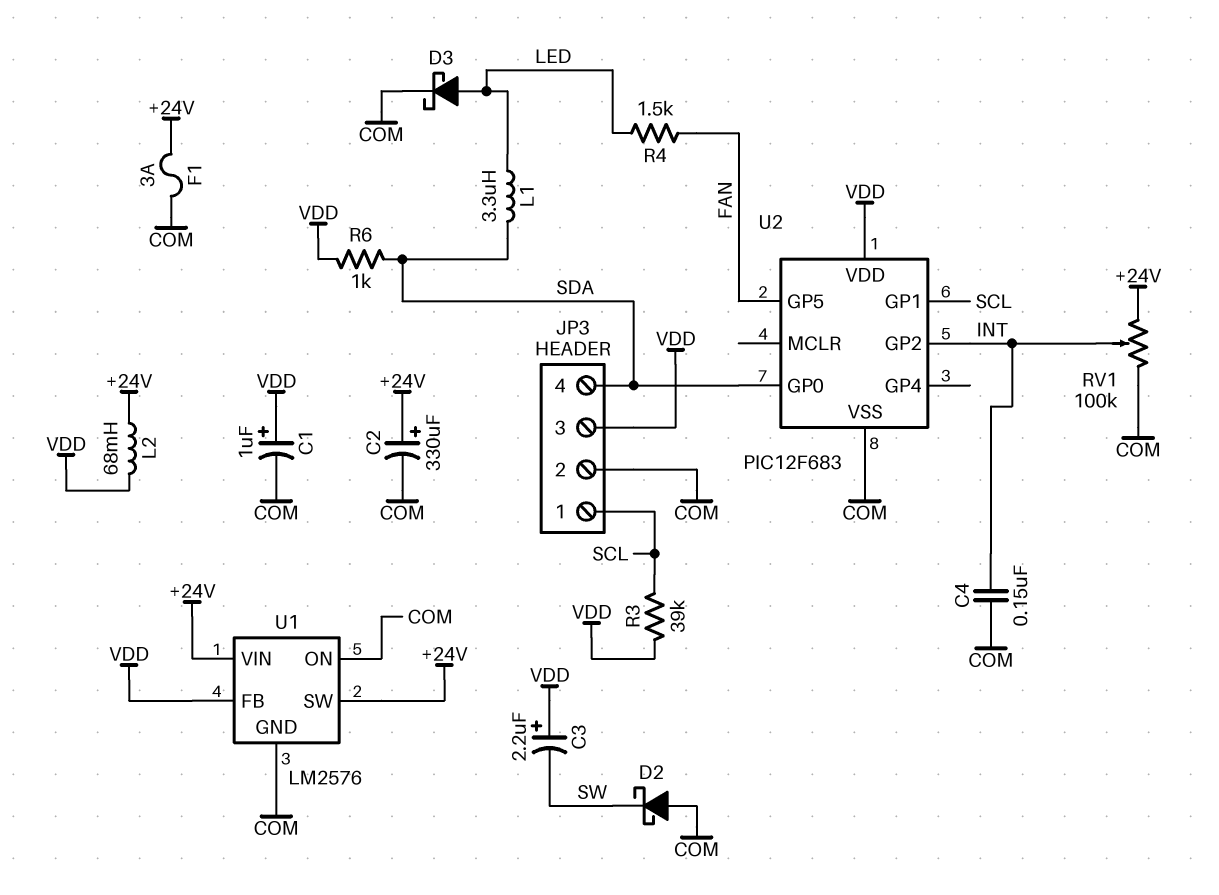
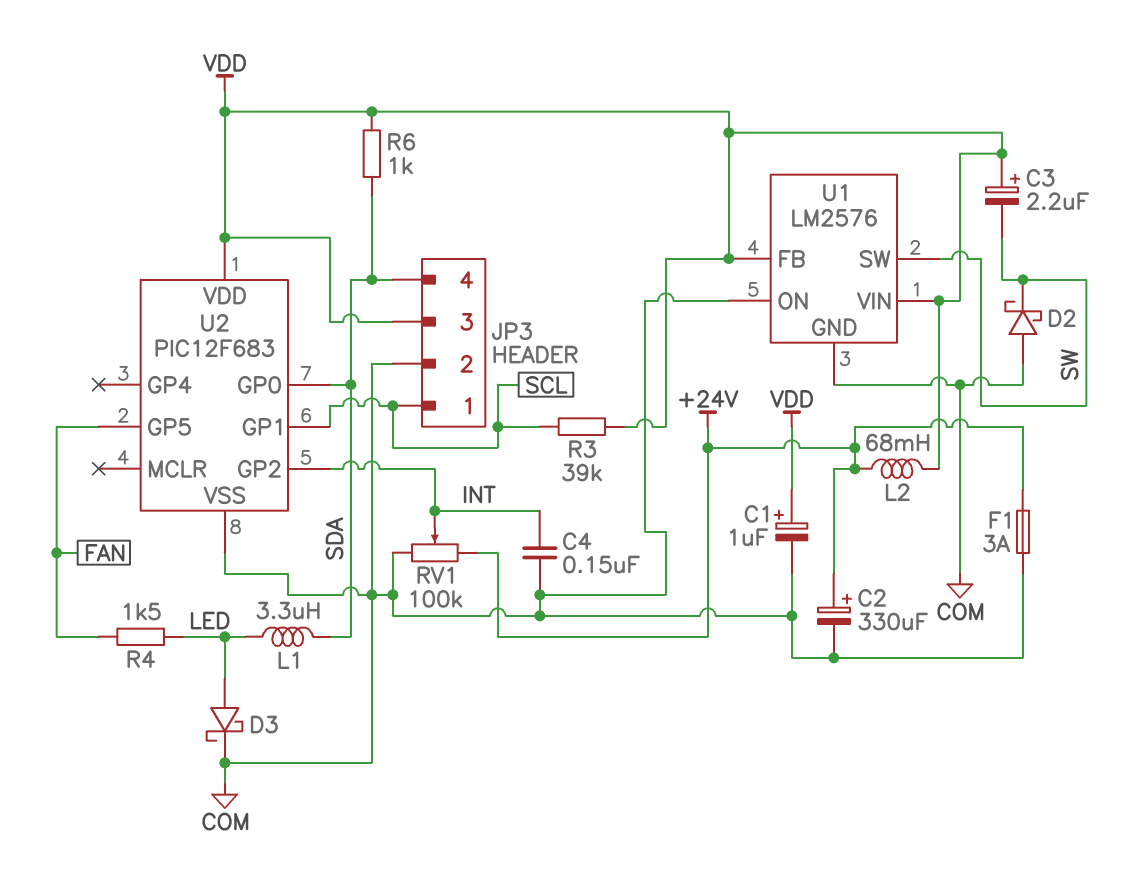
U1 pin SW: +24V -> SW
U1 pin VIN: +24V -> VDD

